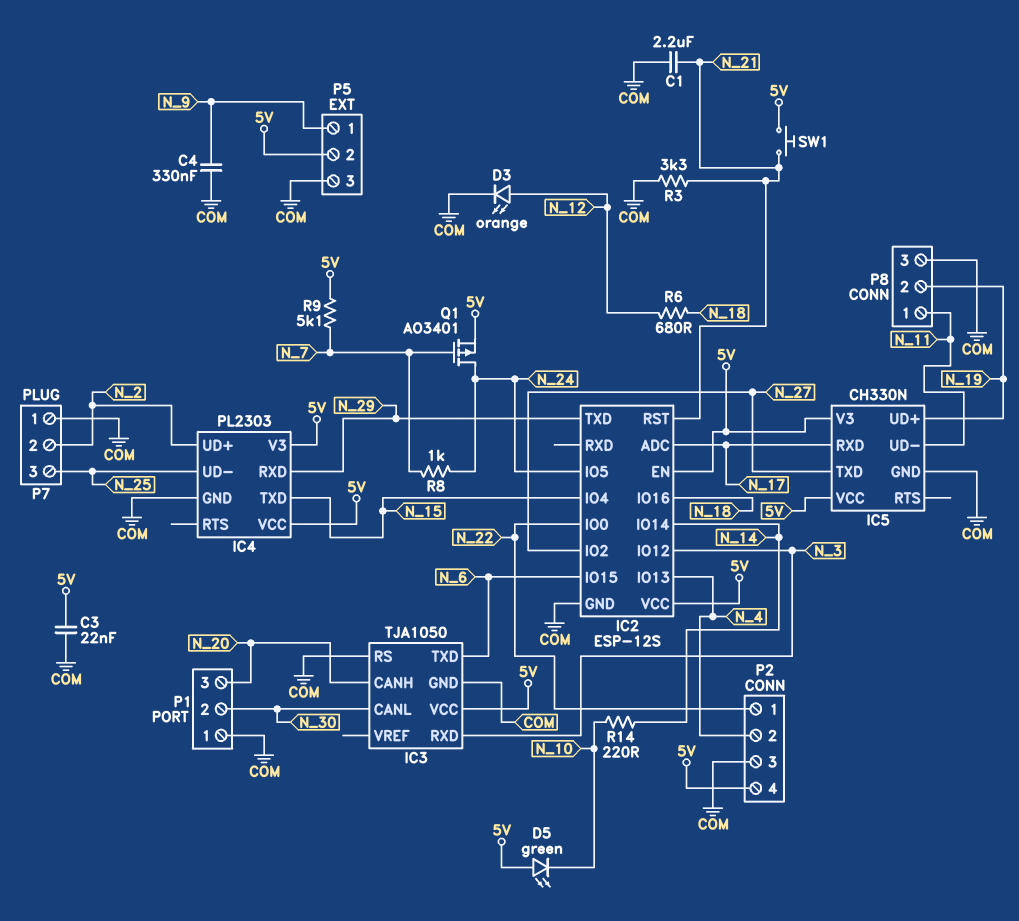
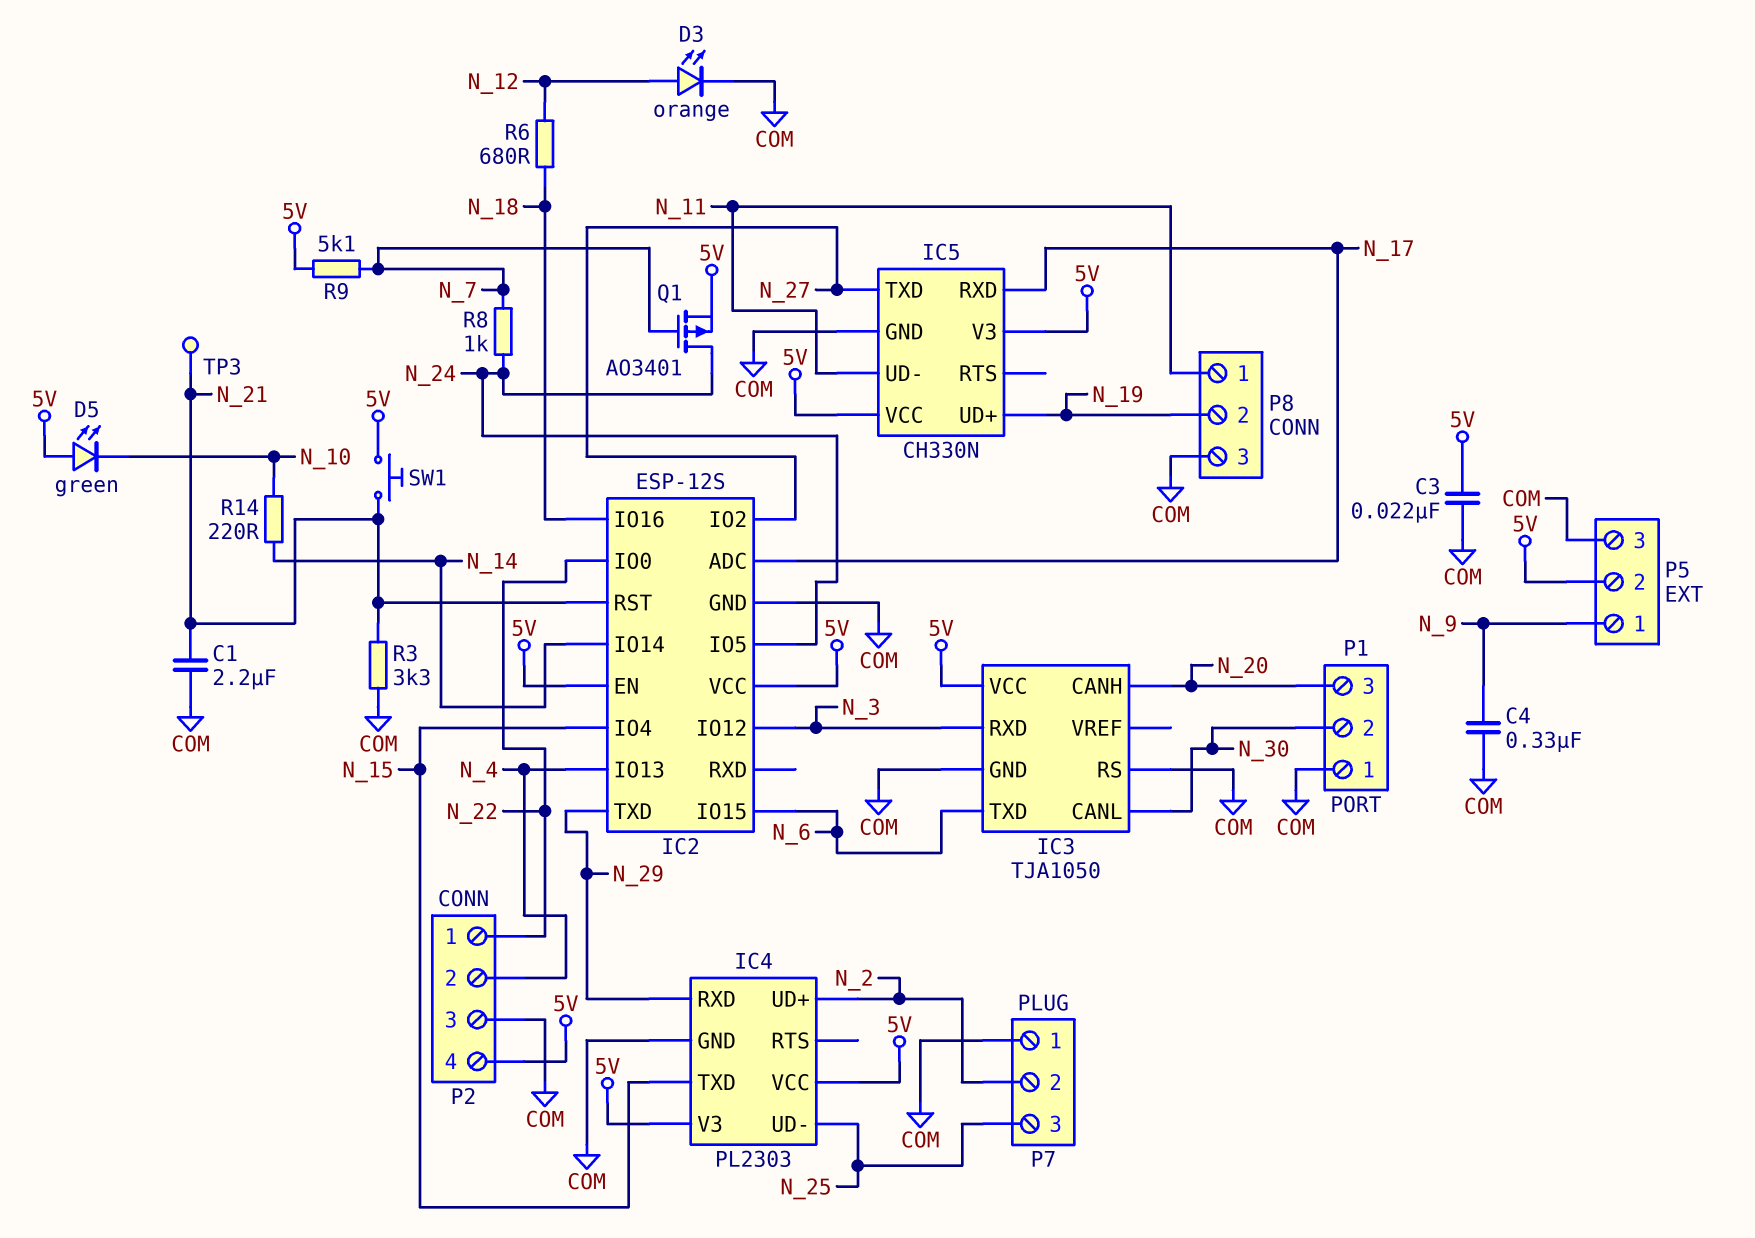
TP3: none -> test point (N_21)

